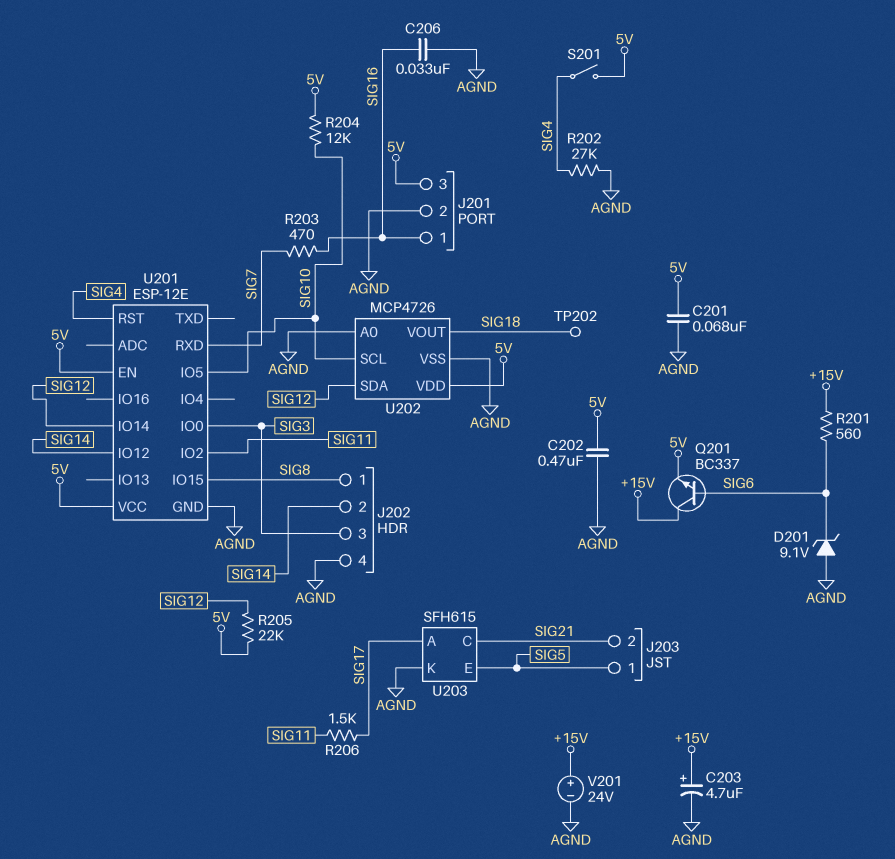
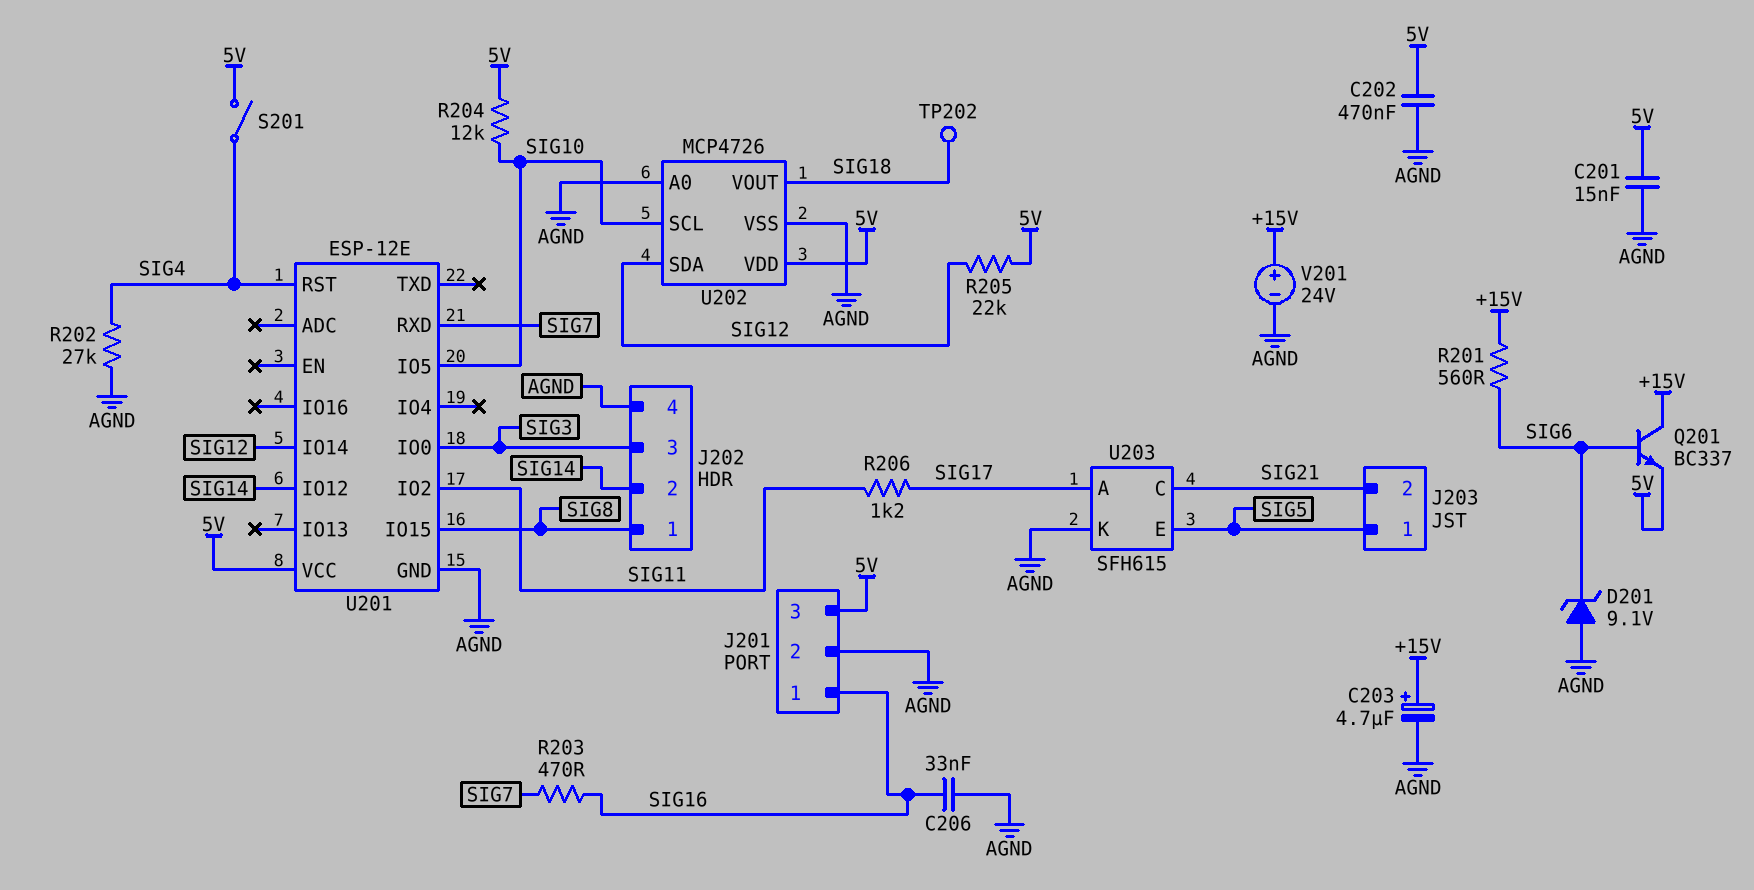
C201: 68nF (5V, AGND) -> 15nF (5V, AGND)
R206: 1.5k (SIG11, SIG17) -> 1.2k (SIG11, SIG17)
U201 pin EN: 5V -> none

